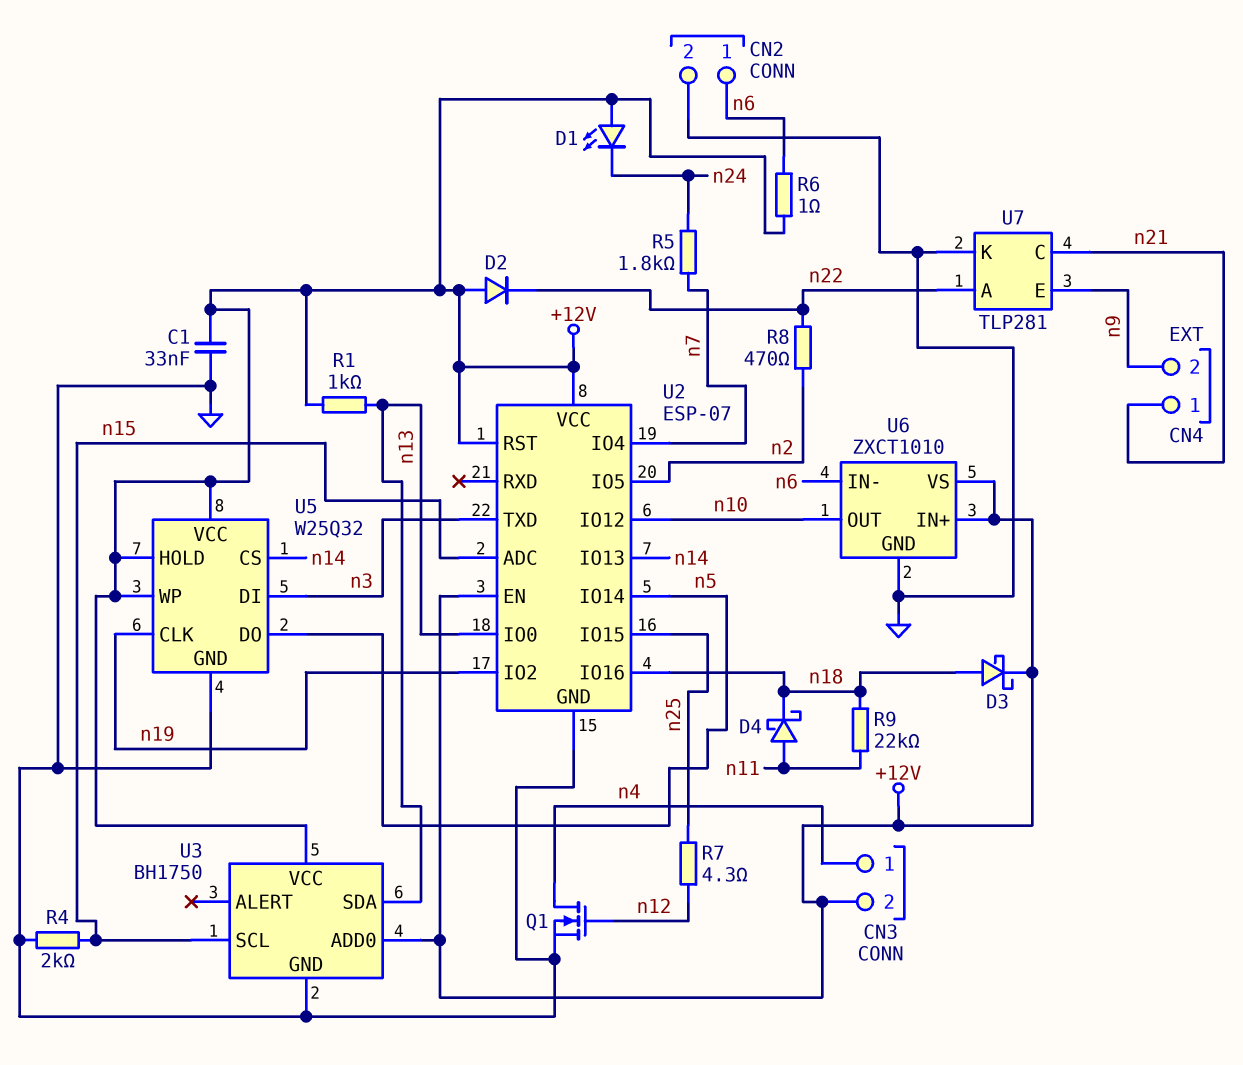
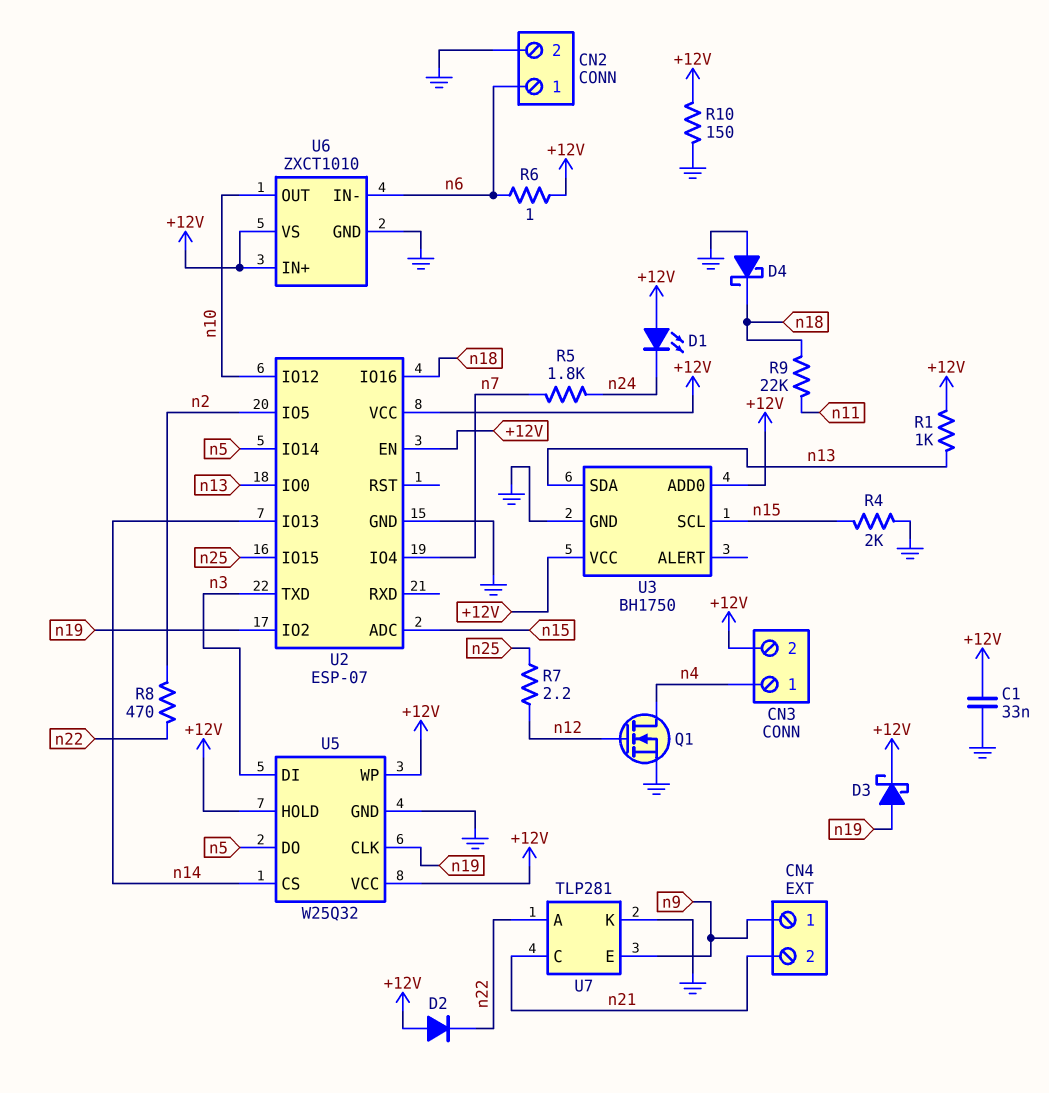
CN4 pin 1: n21 -> n9
CN4 pin 2: n9 -> n21
D3: schottky (A n18, K +12V) -> schottky (A n19, K +12V)
D4: schottky (A n11, K n18) -> schottky (A GND, K n18)
R7: 4.3 (n12, n25) -> 2.2 (n12, n25)
R10: none -> 150 (+12V, GND)
U2 pin RST: +12V -> none

